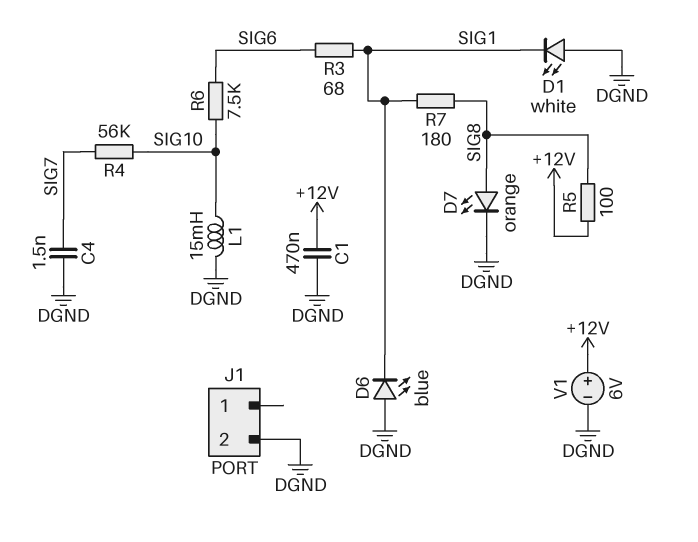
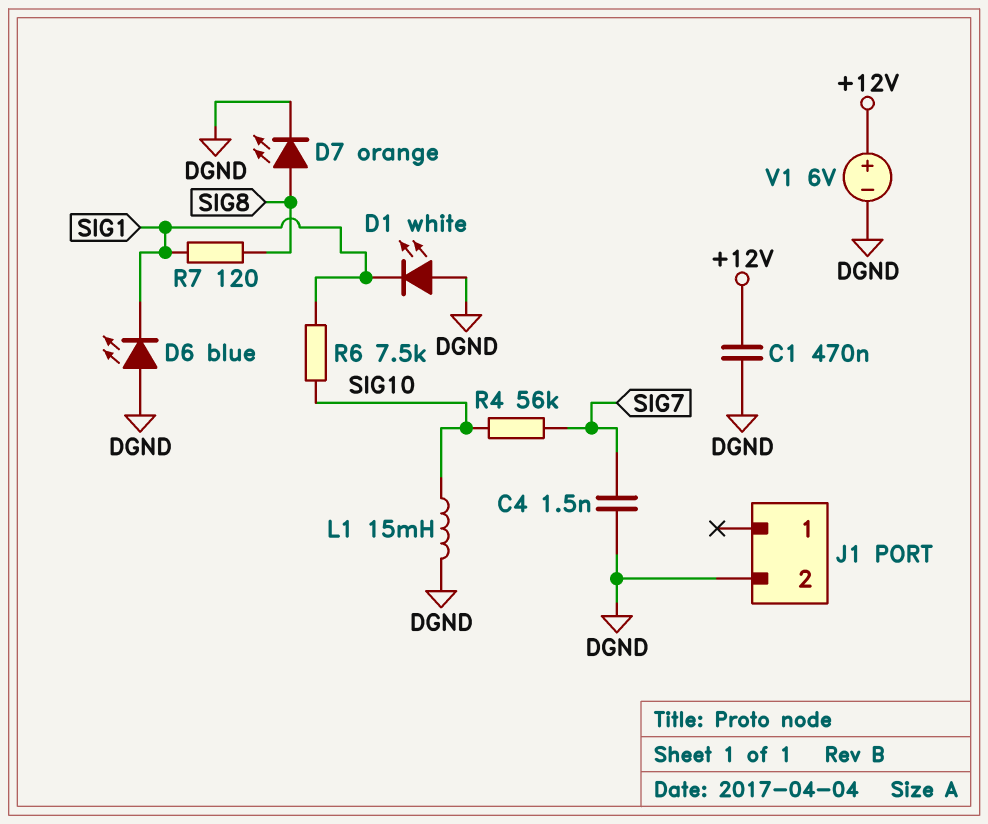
R3: 68 (SIG1, SIG6) -> none
R5: 100 (+12V, SIG8) -> none
R6: 7.5k (SIG6, SIG10) -> 7.5k (SIG1, SIG10)
R7: 180 (SIG1, SIG8) -> 120 (SIG1, SIG8)

